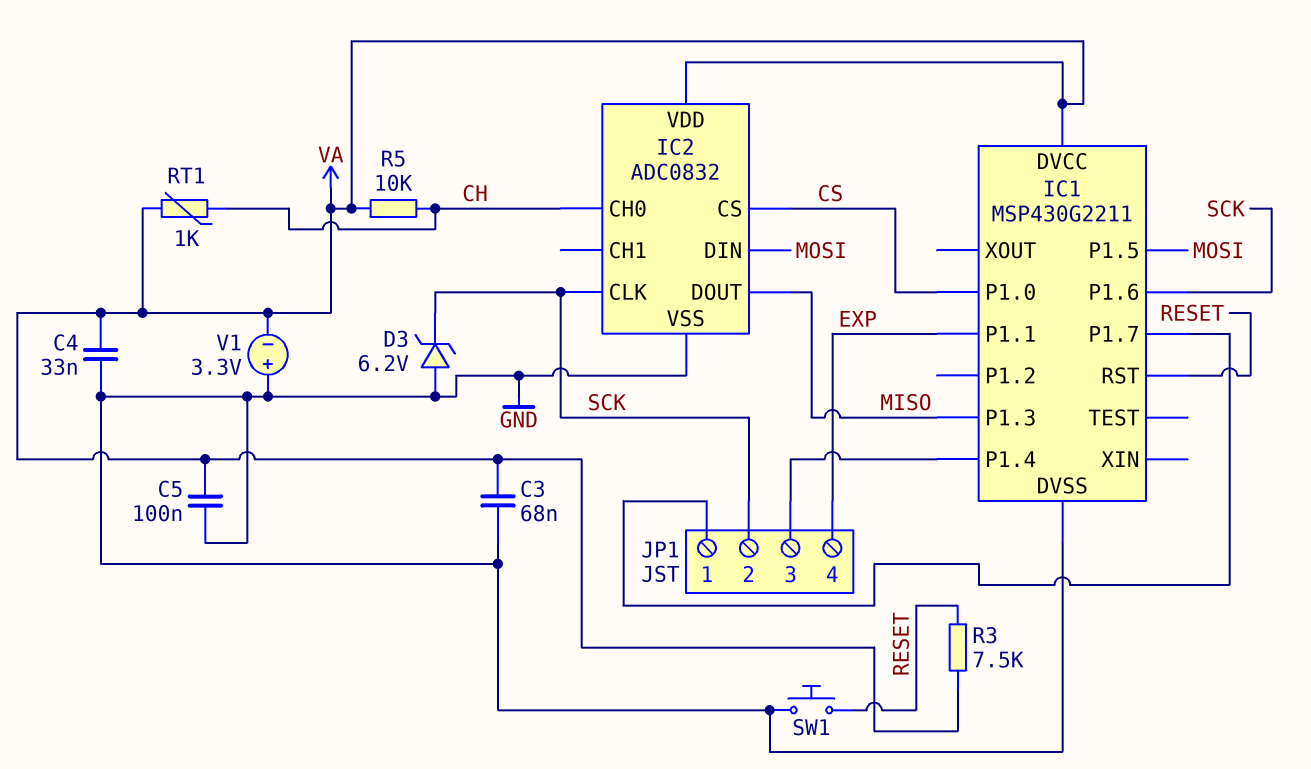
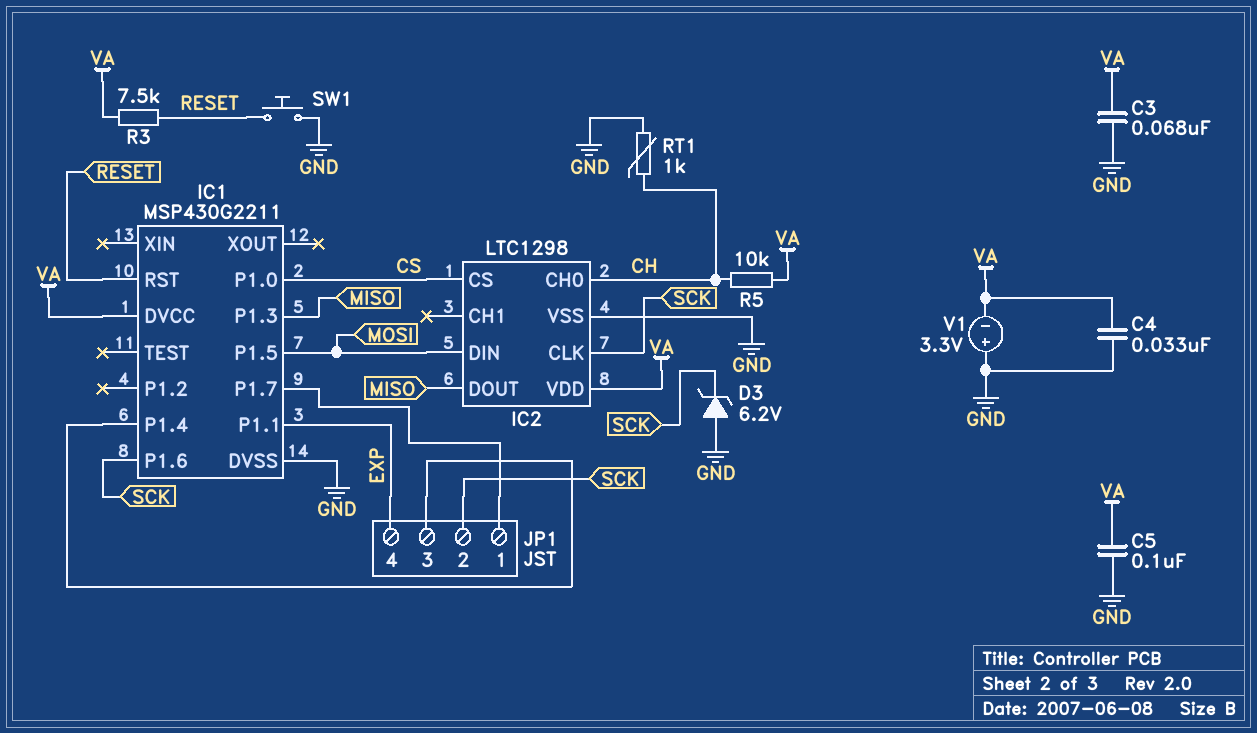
IC2: ADC0832 -> LTC1298
RT1: 1k (CH, VA) -> 1k (CH, GND)

